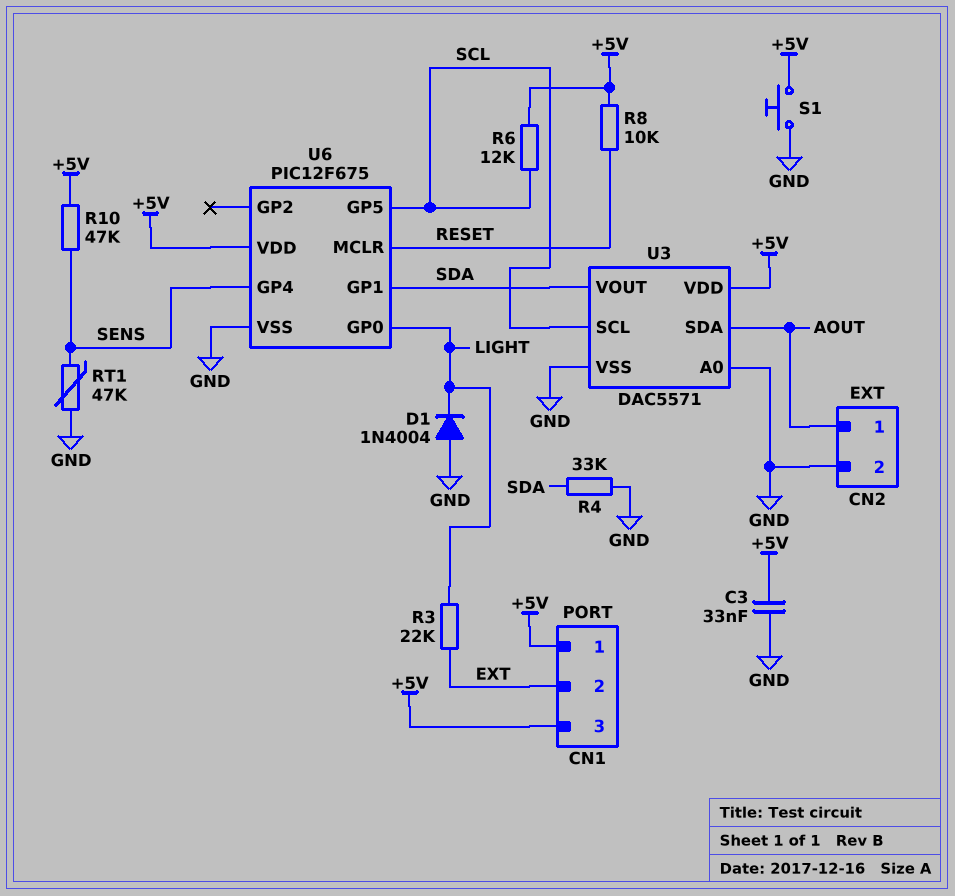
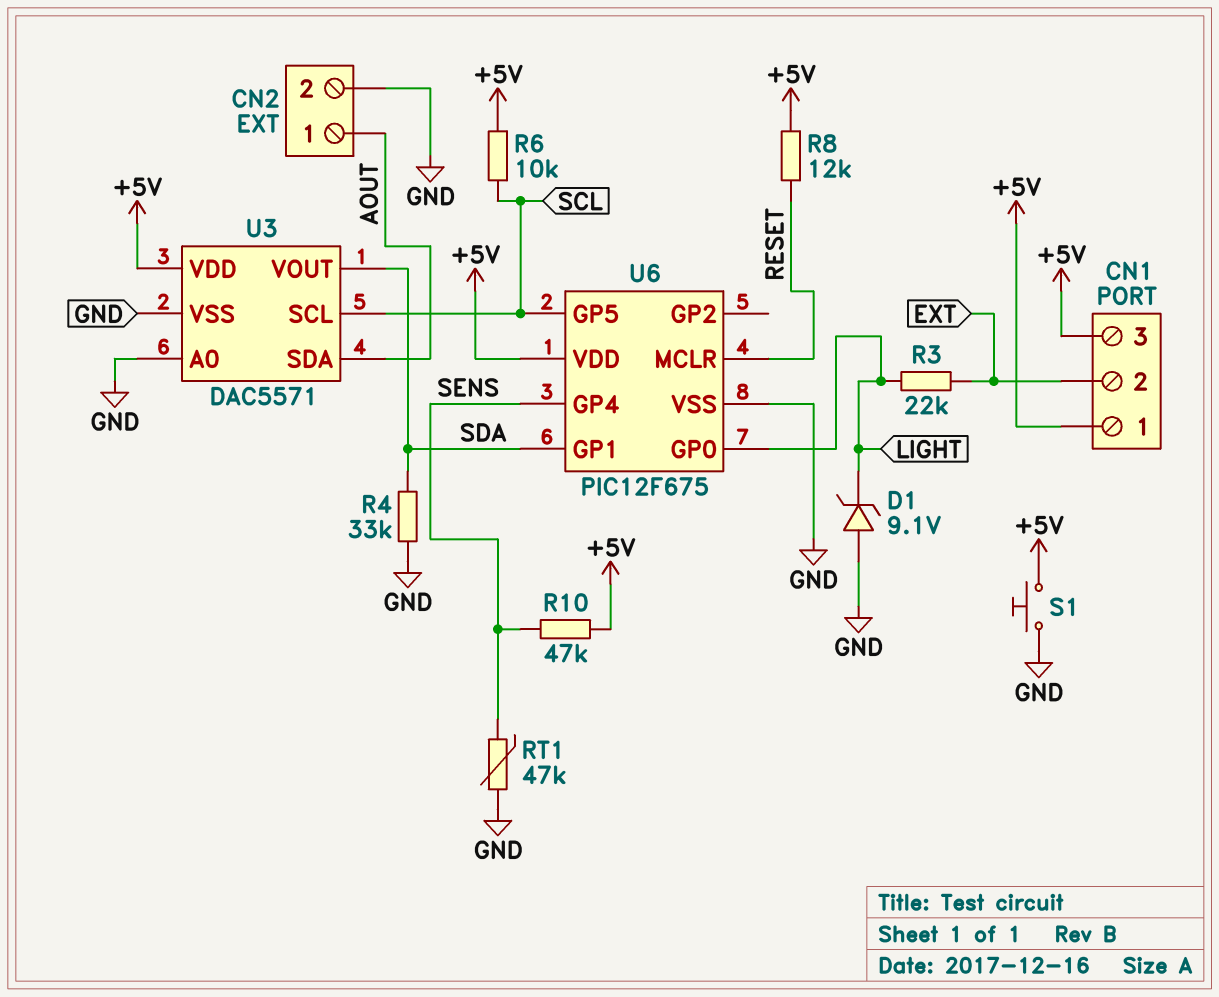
C3: 33nF (+5V, GND) -> none
D1: diode 1N4004 (A GND, K LIGHT) -> zener 9.1V (A GND, K LIGHT)
R6: 12k (+5V, SCL) -> 10k (+5V, SCL)
R8: 10k (+5V, RESET) -> 12k (+5V, RESET)

